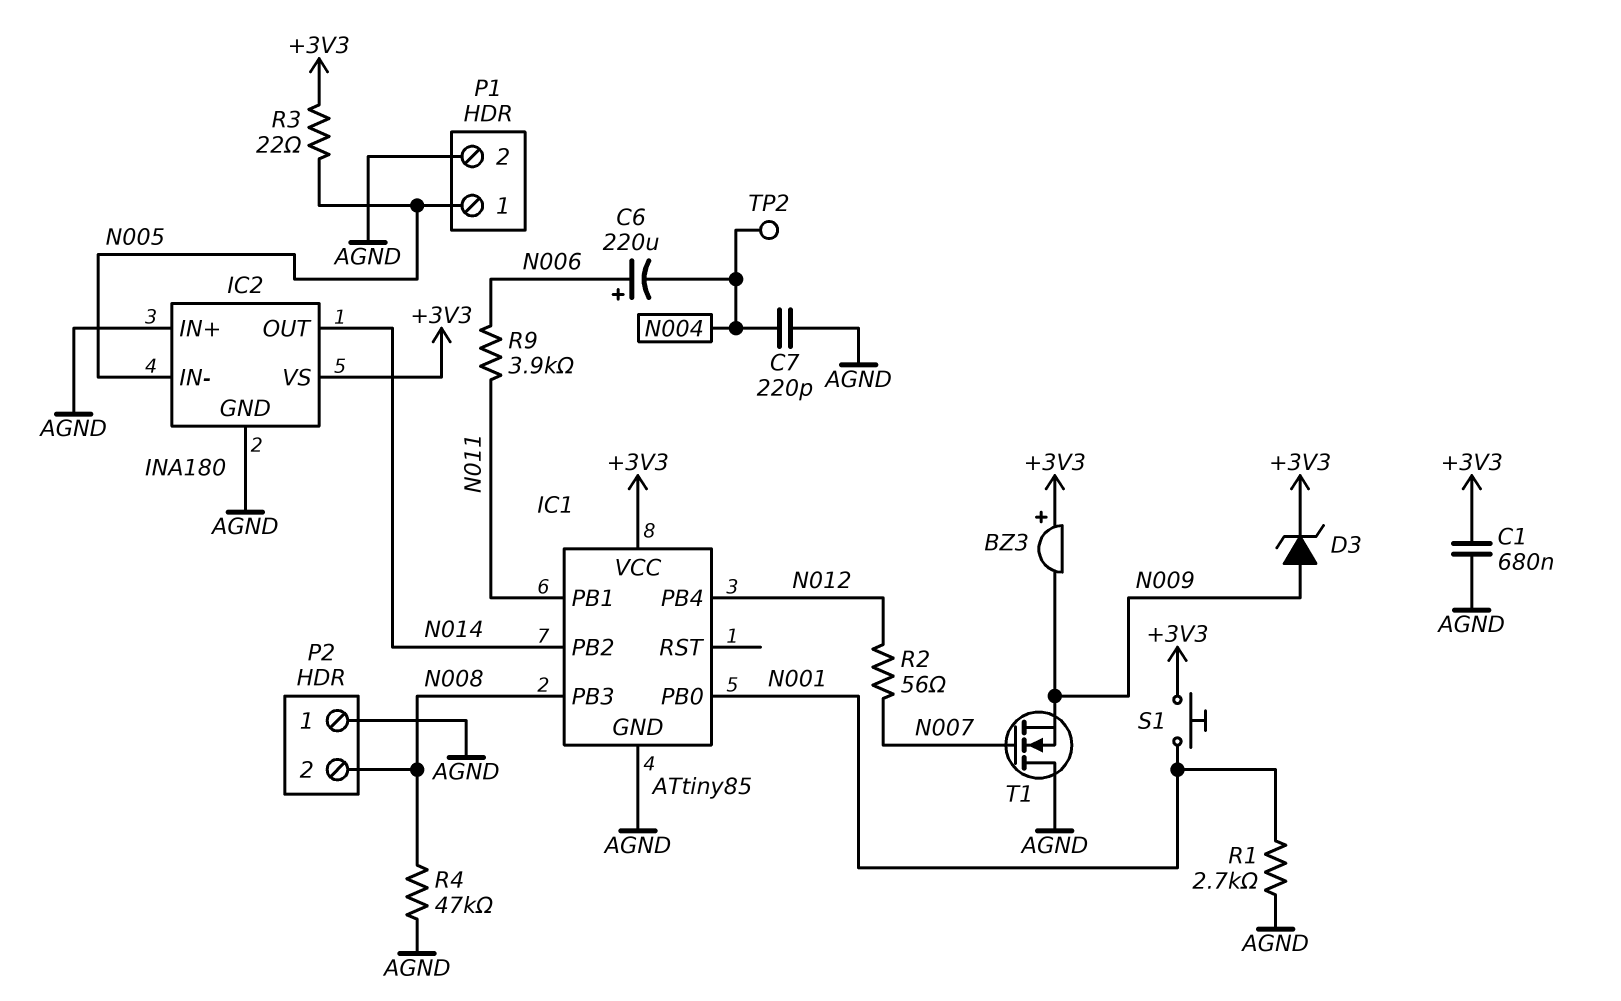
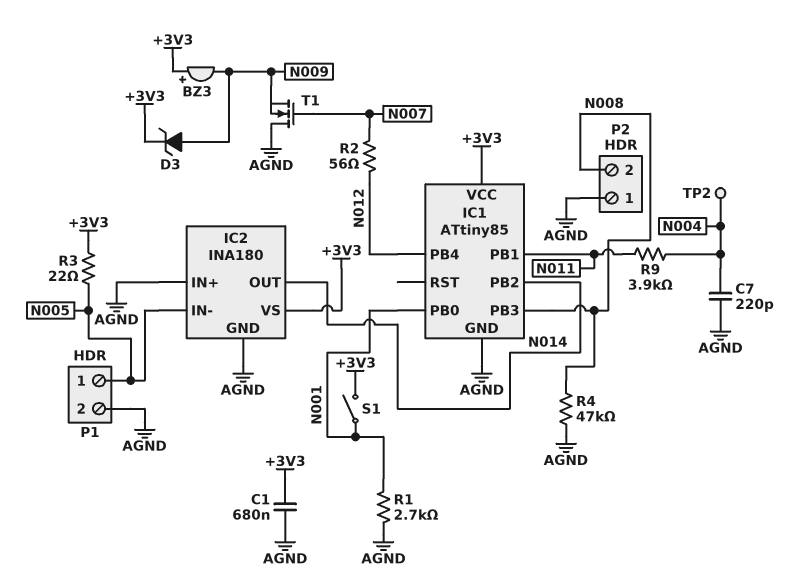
C6: 220uF (plus N006, minus N004) -> none
R9: 3.9k (N006, N011) -> 3.9k (N004, N011)
S1: button (+3V3, N001) -> switch (+3V3, N001)

